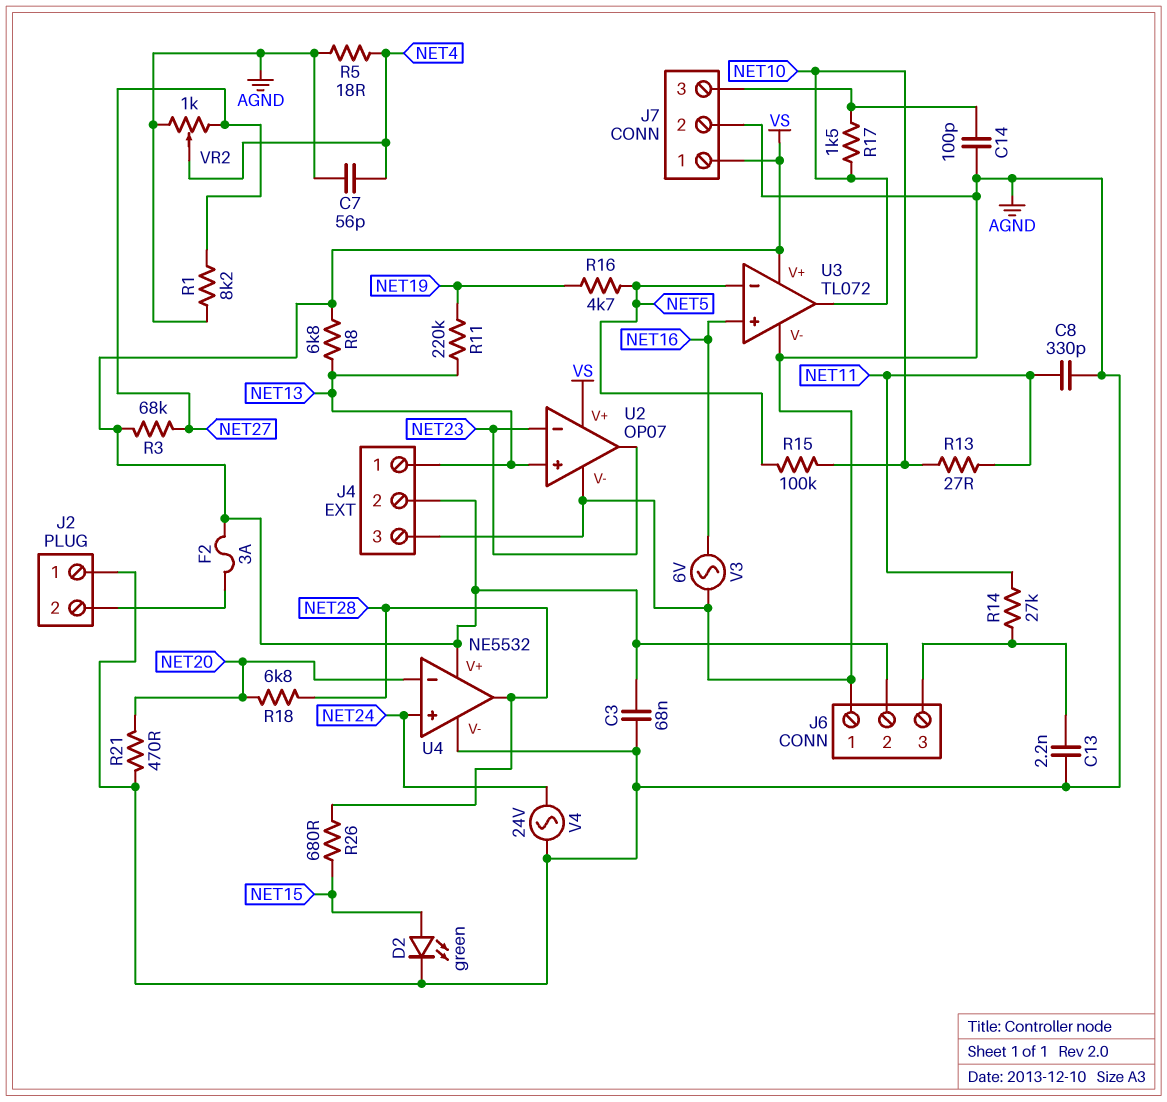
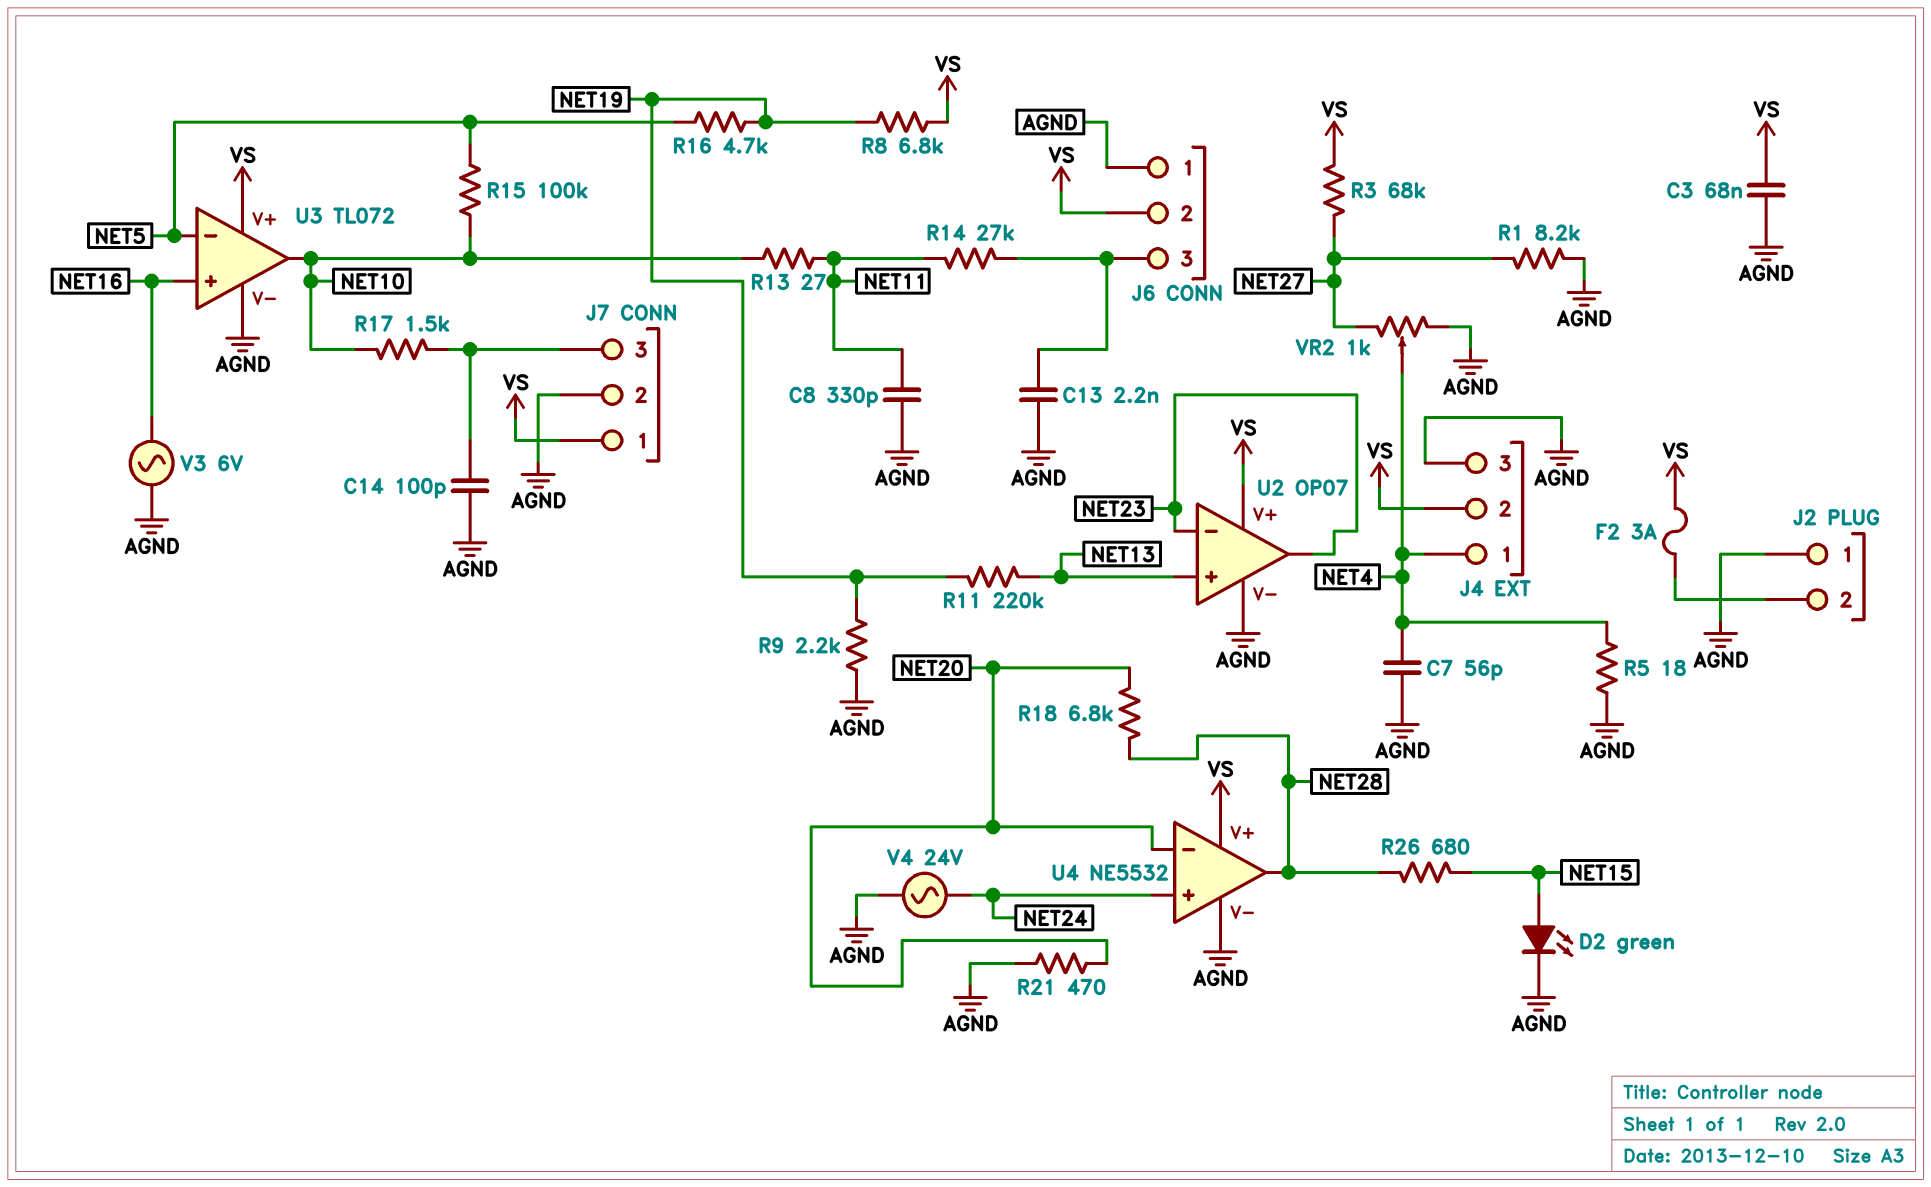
J4 pin 1: NET13 -> NET4
R8: 6.8k (NET13, VS) -> 6.8k (NET19, VS)
R9: none -> 2.2k (AGND, NET19)

